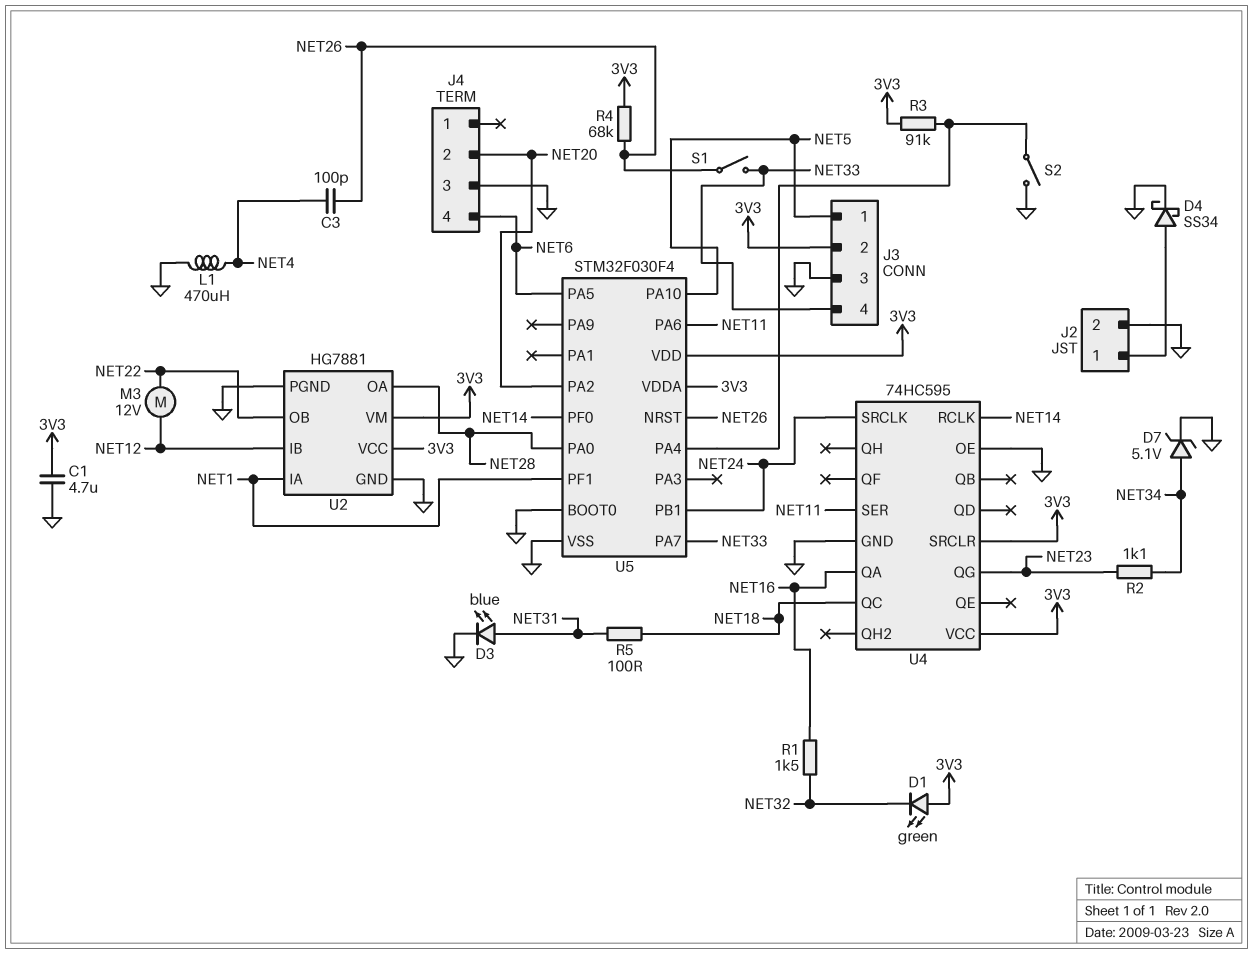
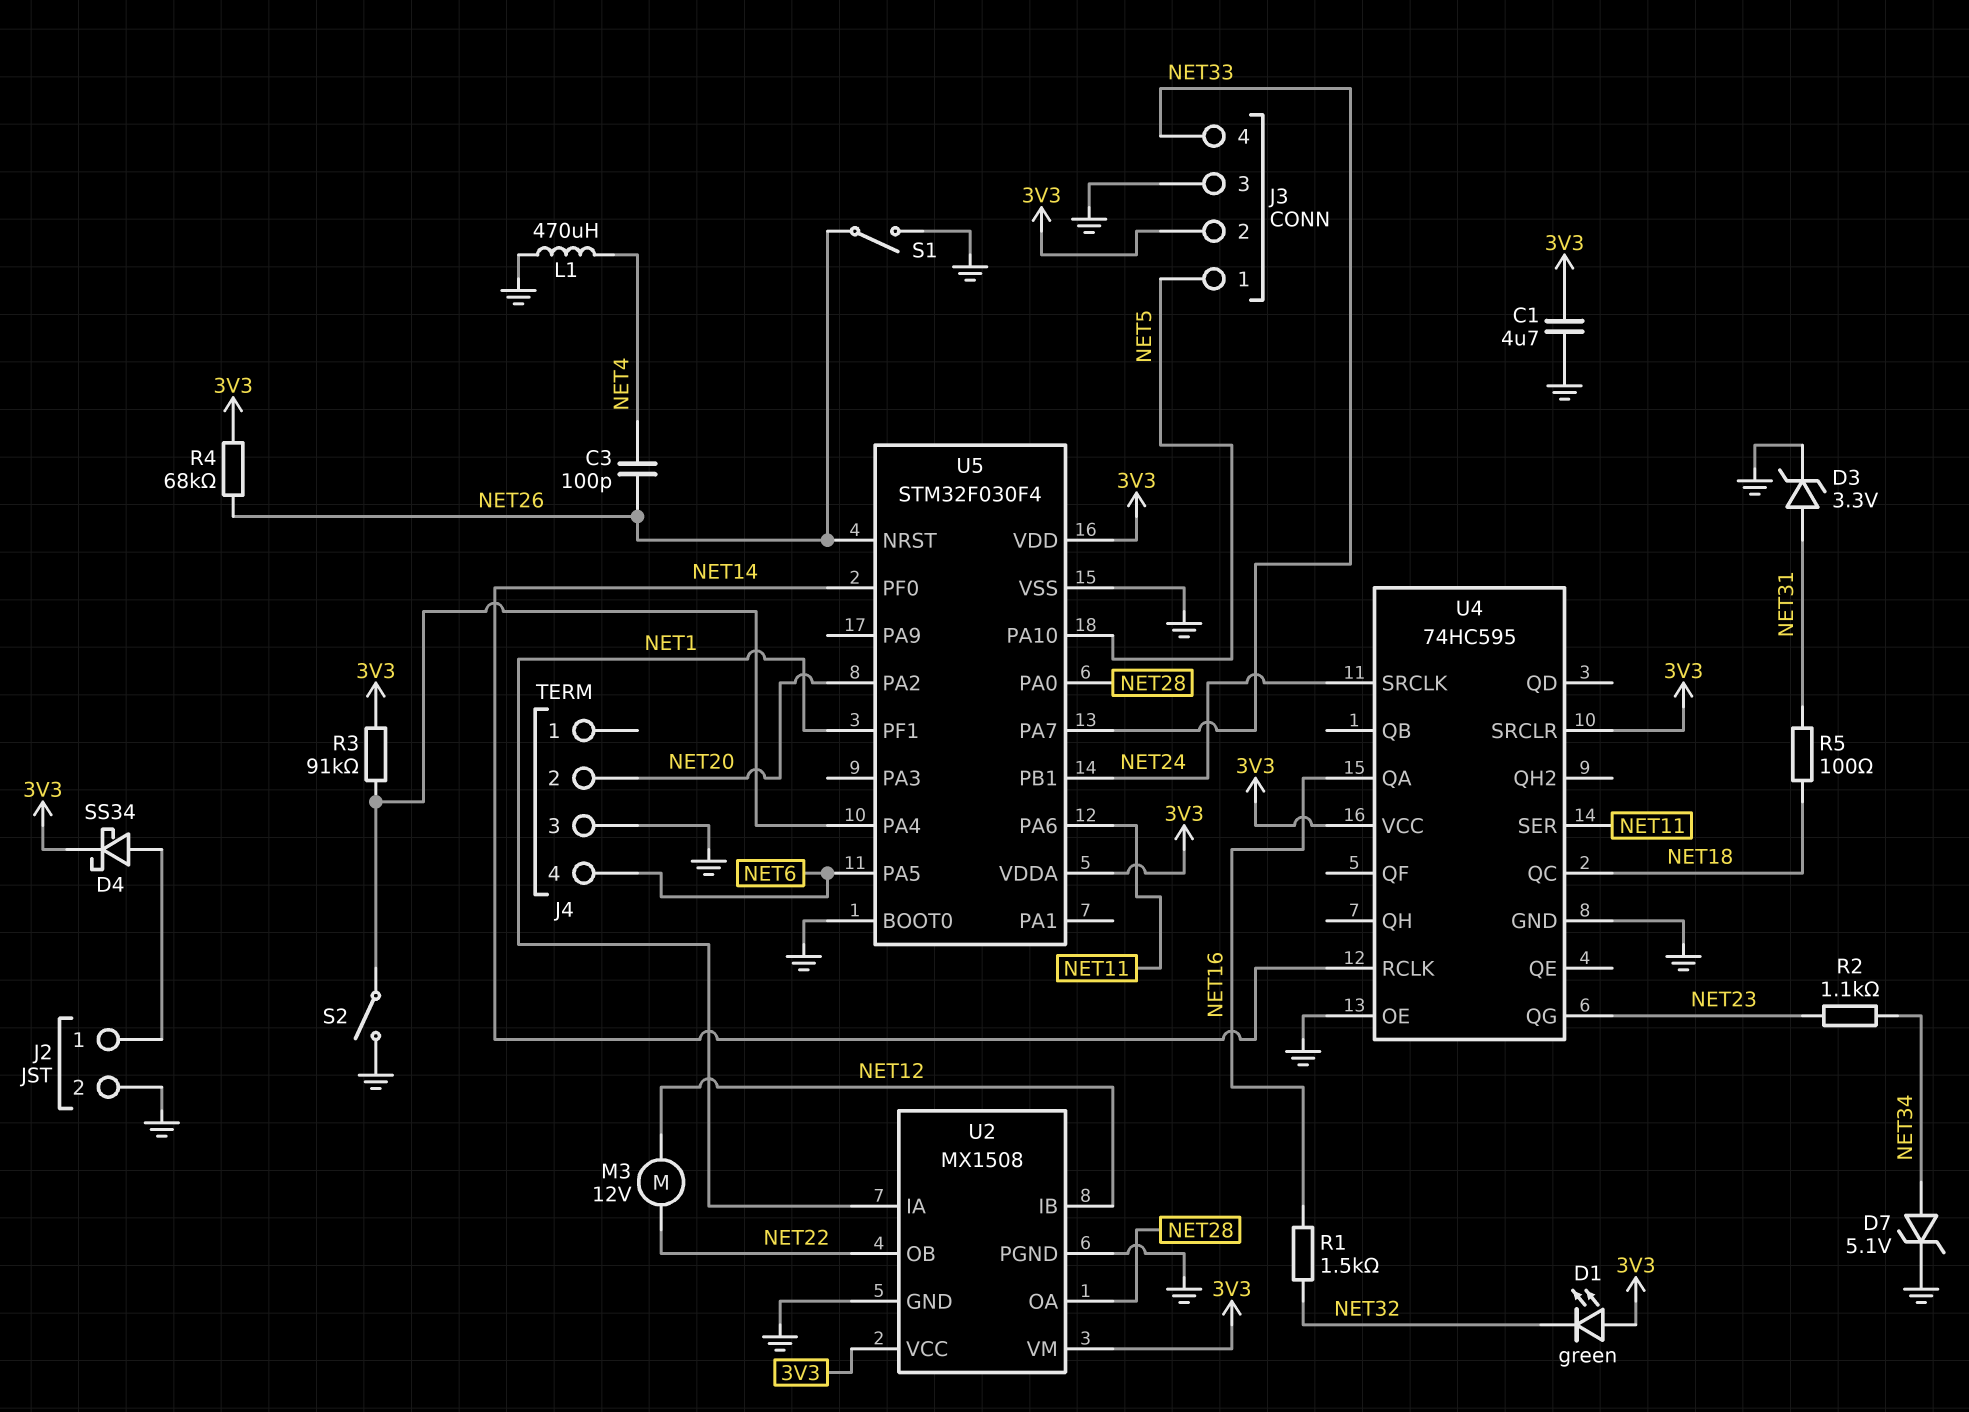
D3: LED blue (A NET31, K GND) -> zener 3.3V (A NET31, K GND)
D4: schottky SS34 (A J2/1, K GND) -> schottky SS34 (A J2/1, K 3V3)
S1: switch (NET26, NET33) -> switch (GND, NET26)
U2: HG7881 -> MX1508

